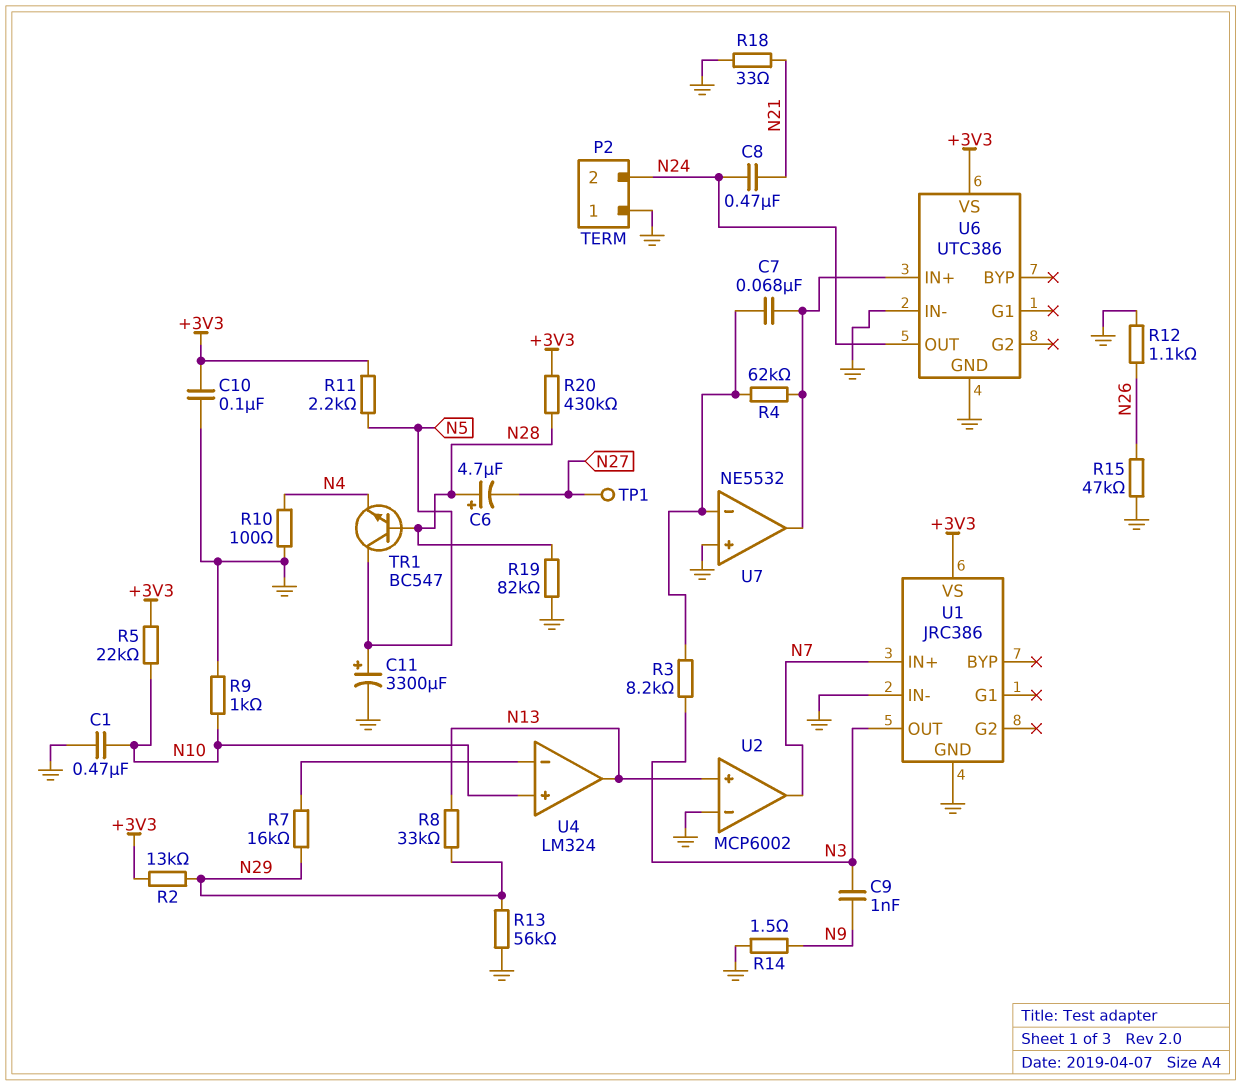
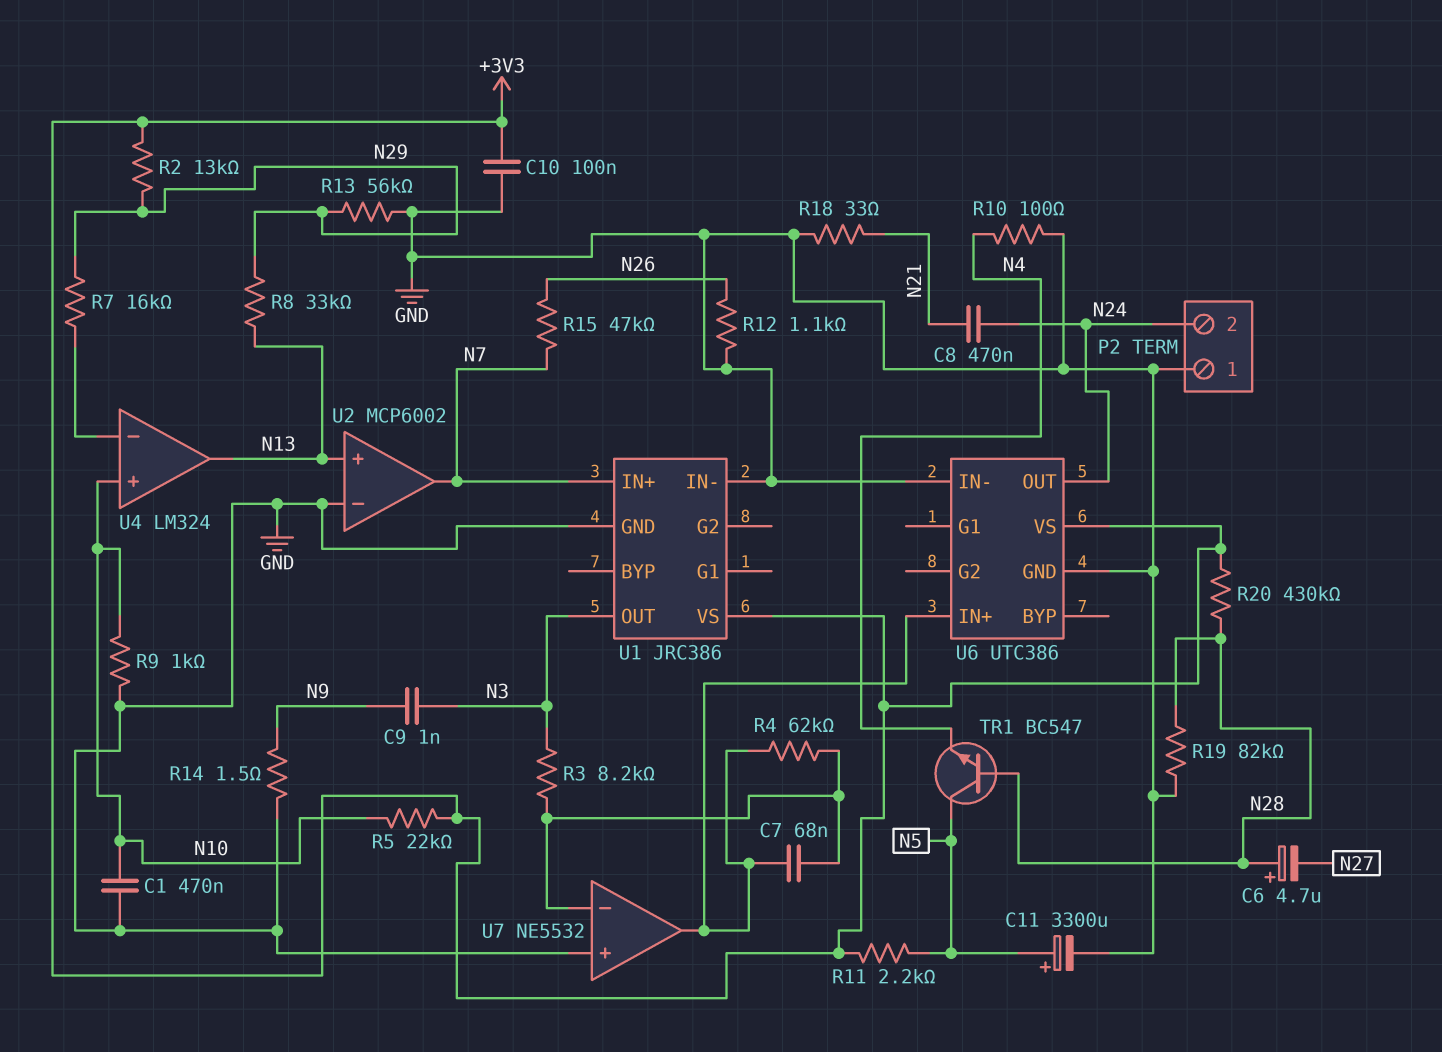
R15: 47k (GND, N26) -> 47k (N7, N26)
TP1: test point (N27) -> none

